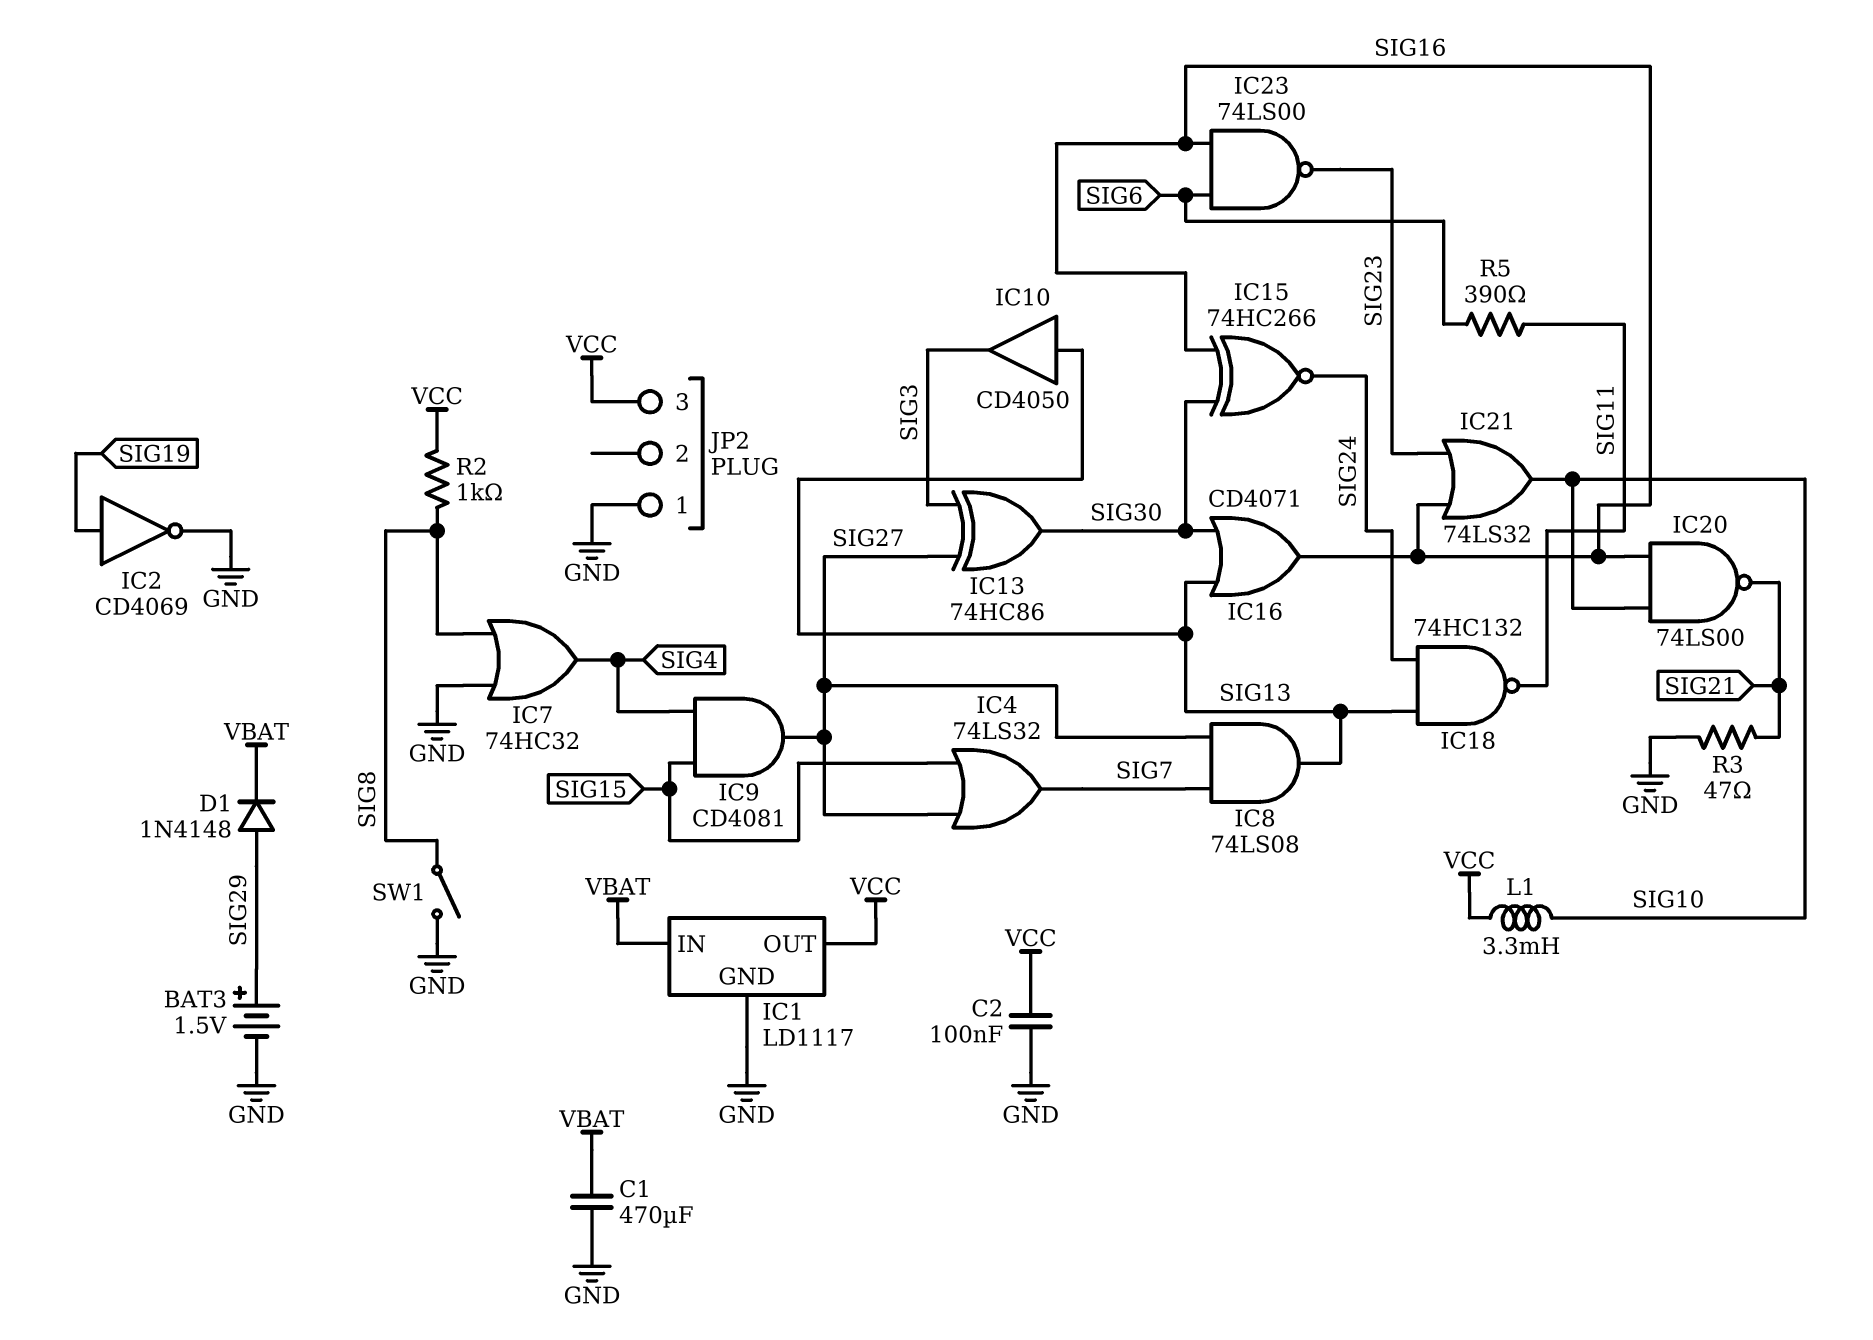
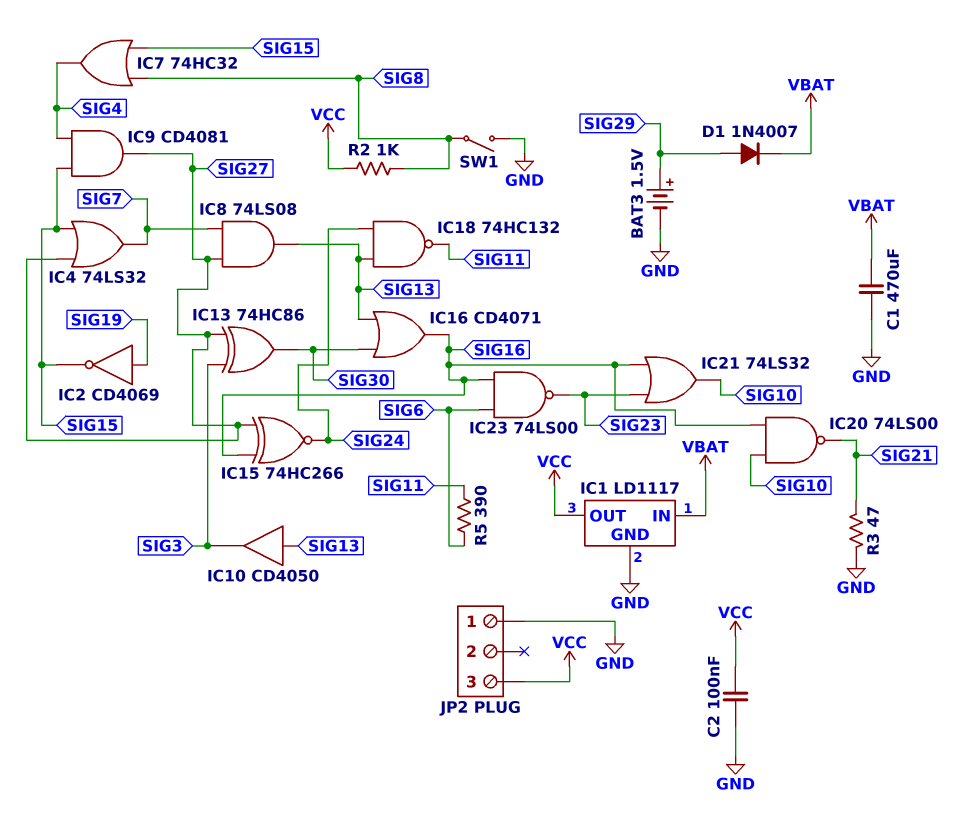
D1: diode 1N4148 (A SIG29, K VBAT) -> diode 1N4007 (A SIG29, K VBAT)
IC2: NOT CD4069 (in SIG19, out GND) -> NOT CD4069 (in SIG19, out SIG15)
IC7: OR 74HC32 (in GND, in SIG8, out SIG4) -> OR 74HC32 (in SIG8, in SIG15, out SIG4)
IC15: XNOR 74HC266 (in SIG16, in SIG30, out SIG24) -> XNOR 74HC266 (in SIG16, in SIG27, out SIG24)
L1: 3.3mH (SIG10, VCC) -> none

